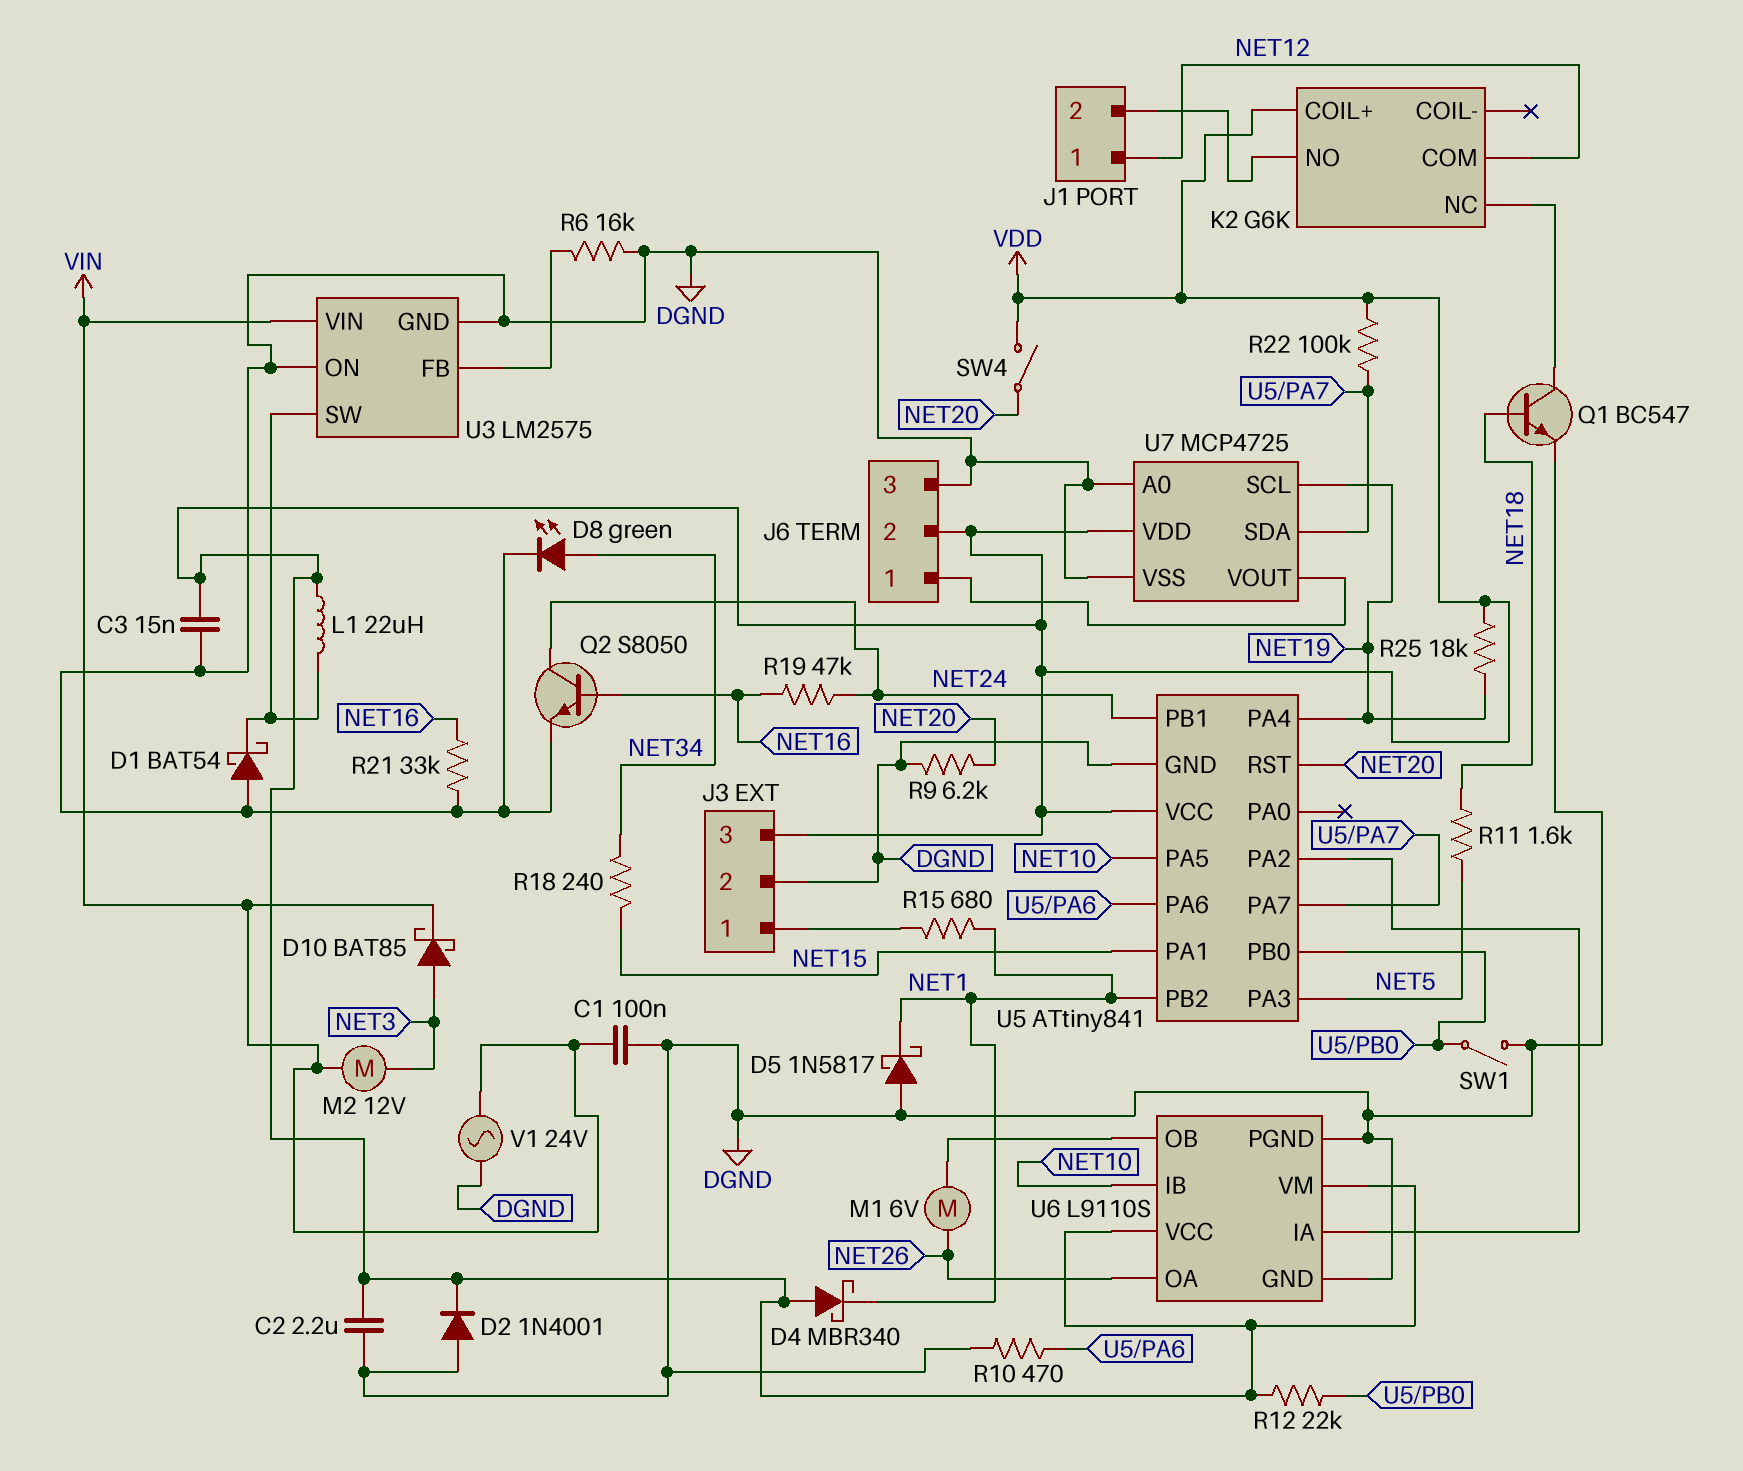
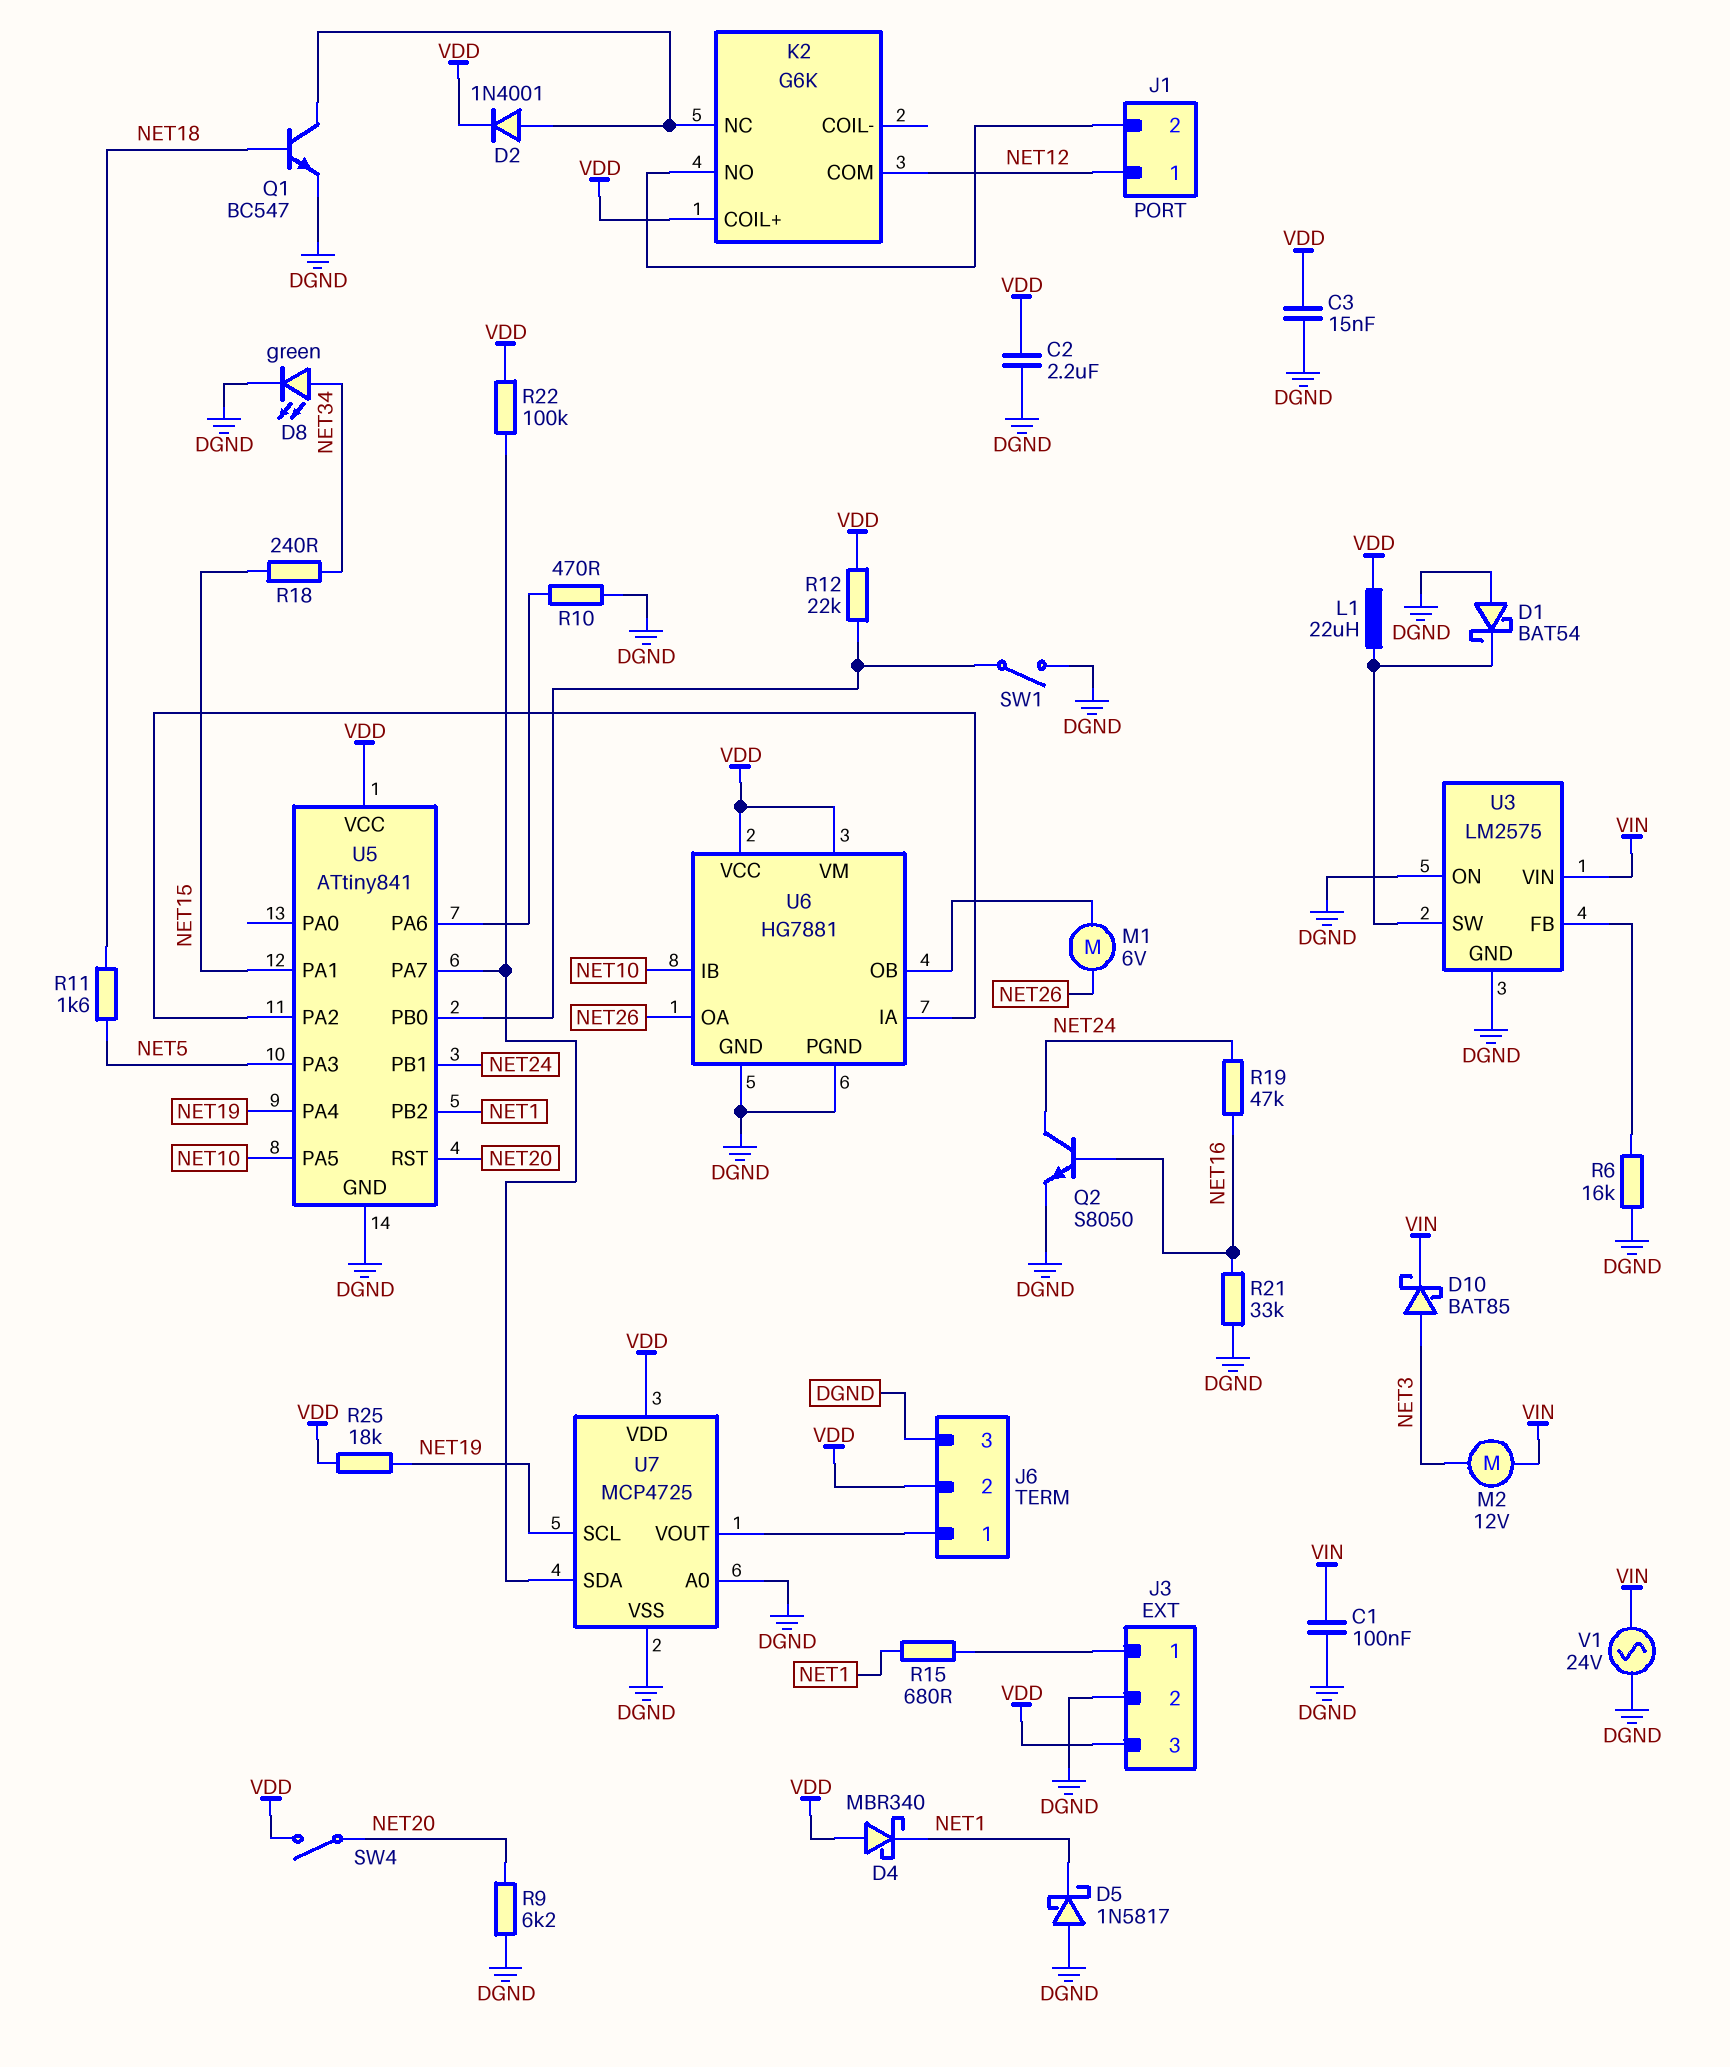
D2: diode 1N4001 (A DGND, K VDD) -> diode 1N4001 (A K2/NC, K VDD)
U6: L9110S -> HG7881

